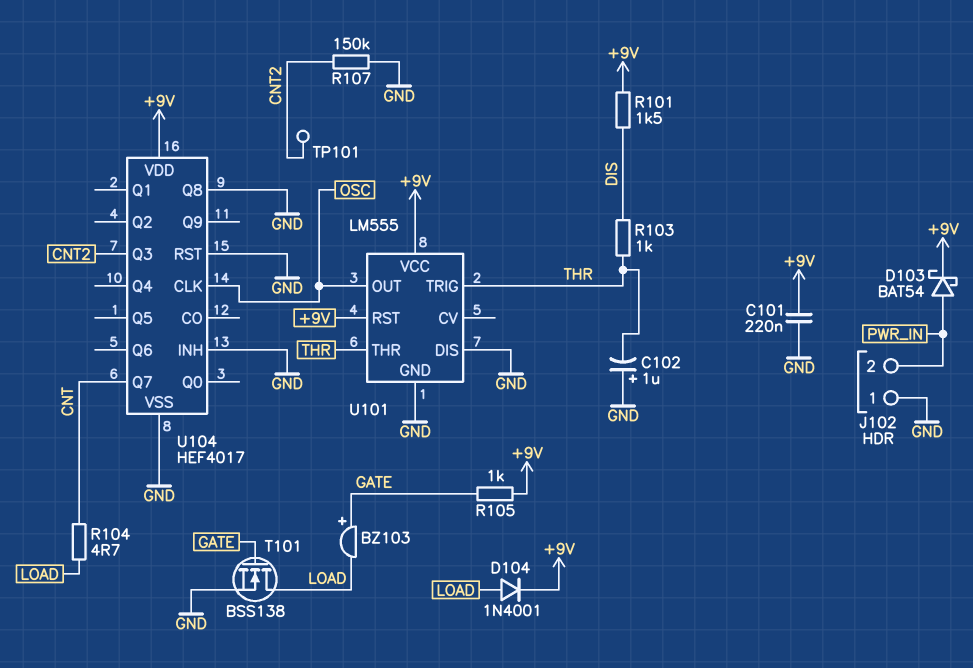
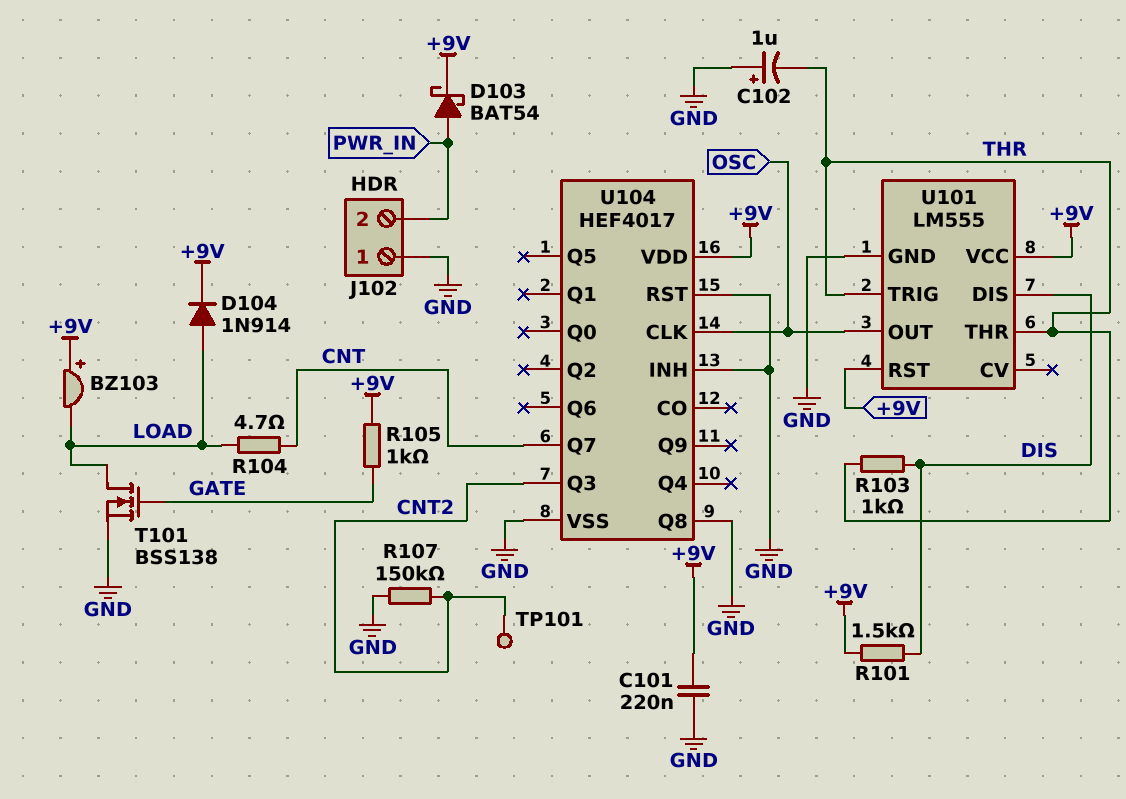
BZ103: buzzer (plus GATE, minus LOAD) -> buzzer (plus +9V, minus LOAD)
D104: diode 1N4001 (A LOAD, K +9V) -> diode 1N914 (A LOAD, K +9V)
U101 pin DIS: GND -> DIS

